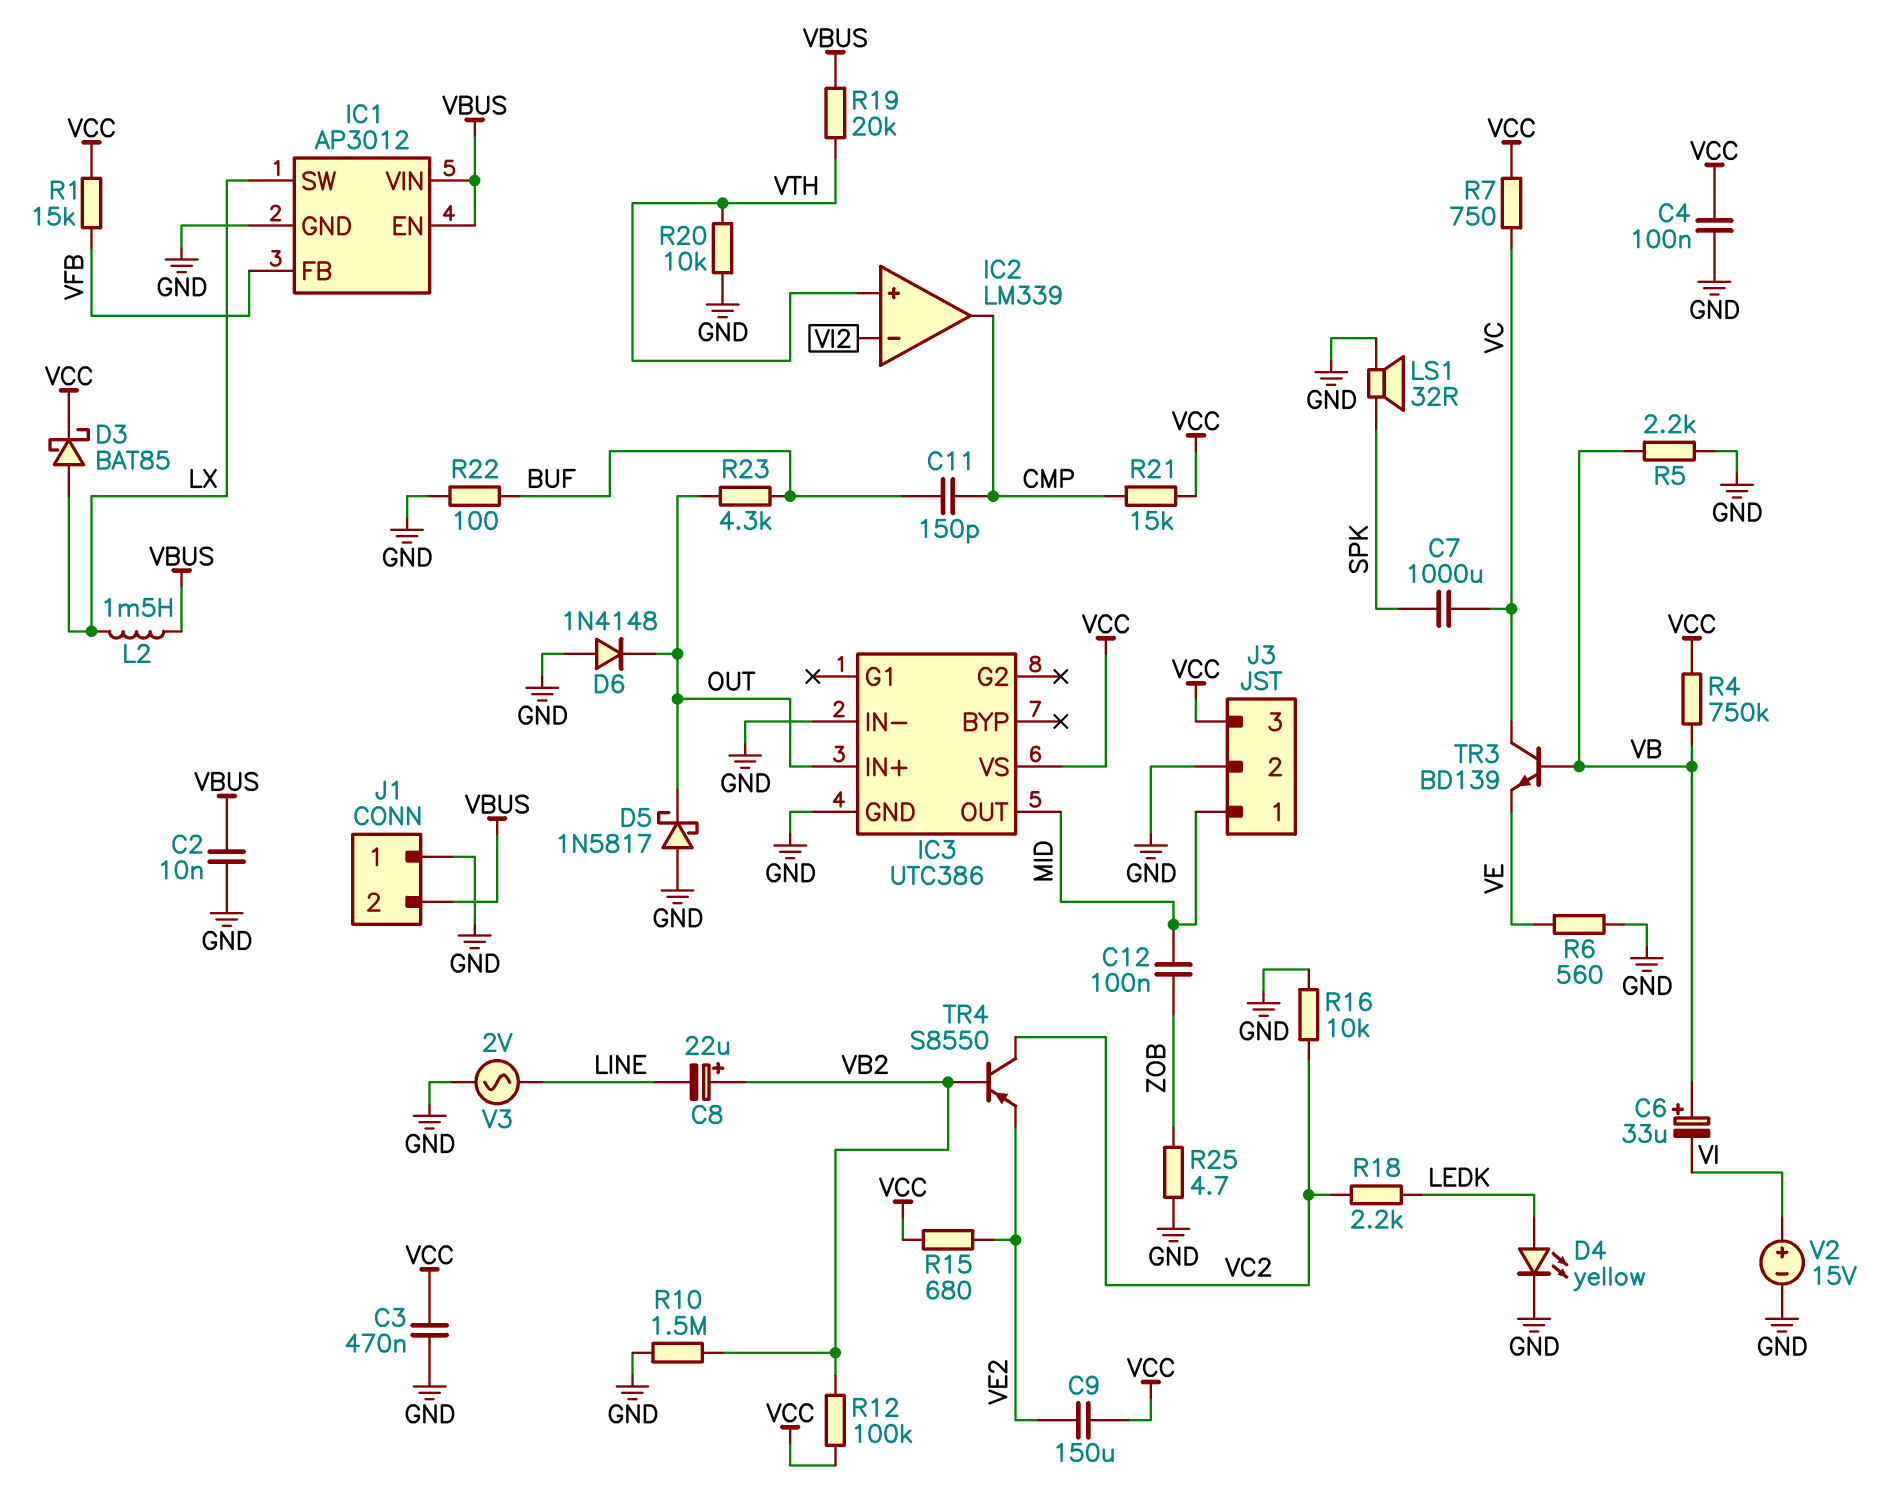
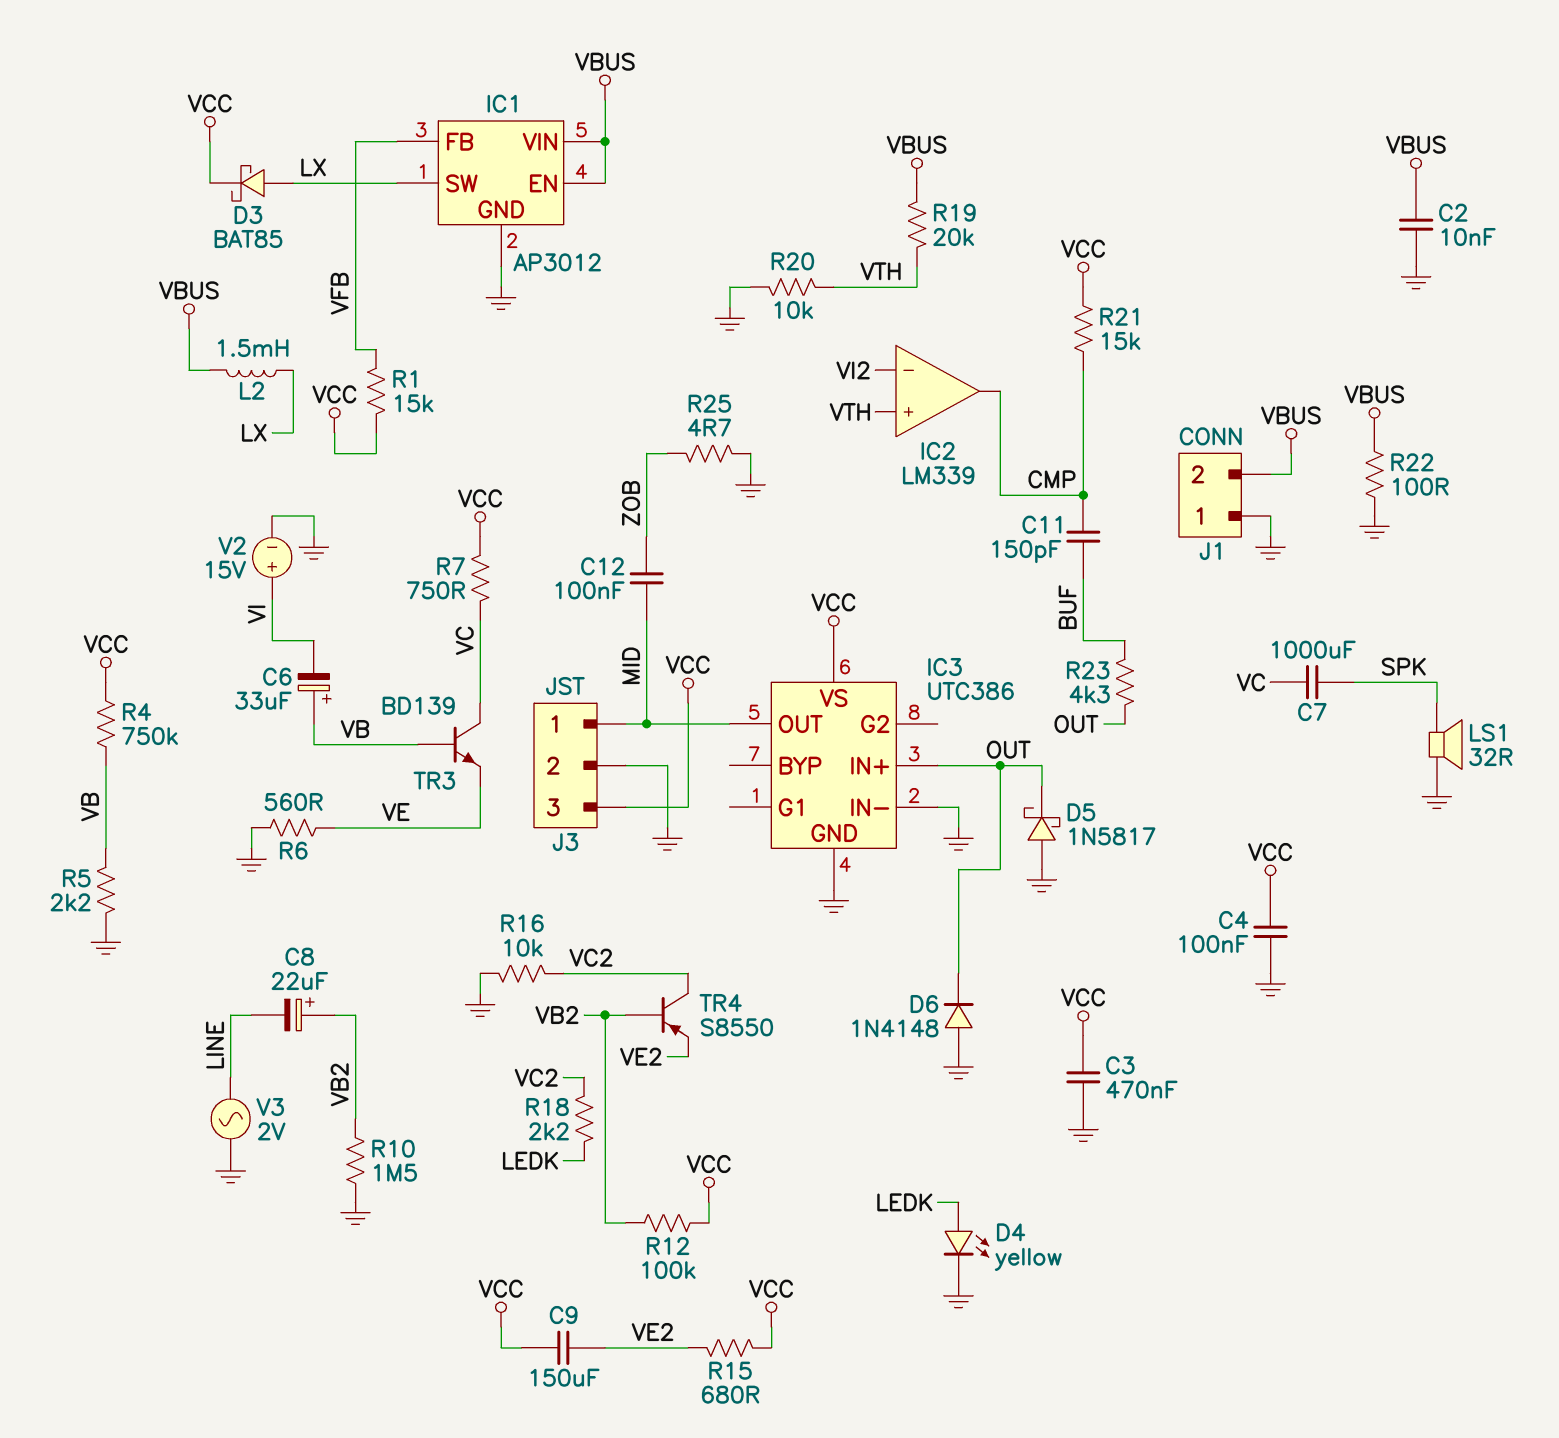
R22: 100 (BUF, GND) -> 100 (GND, VBUS)

